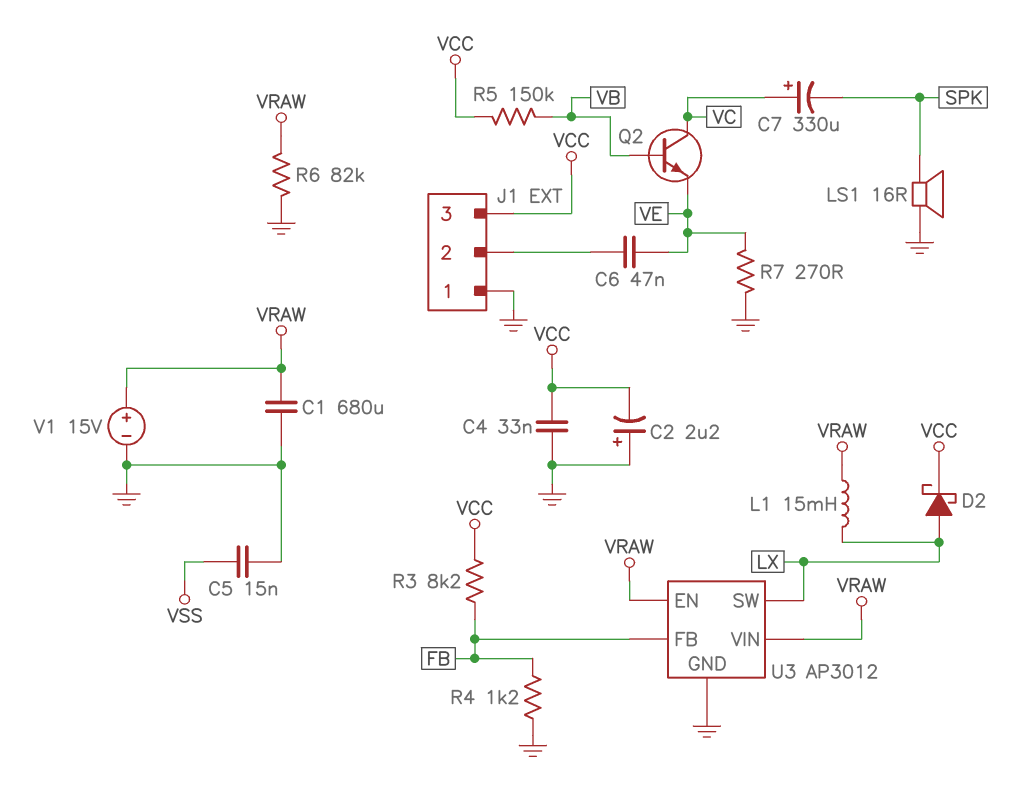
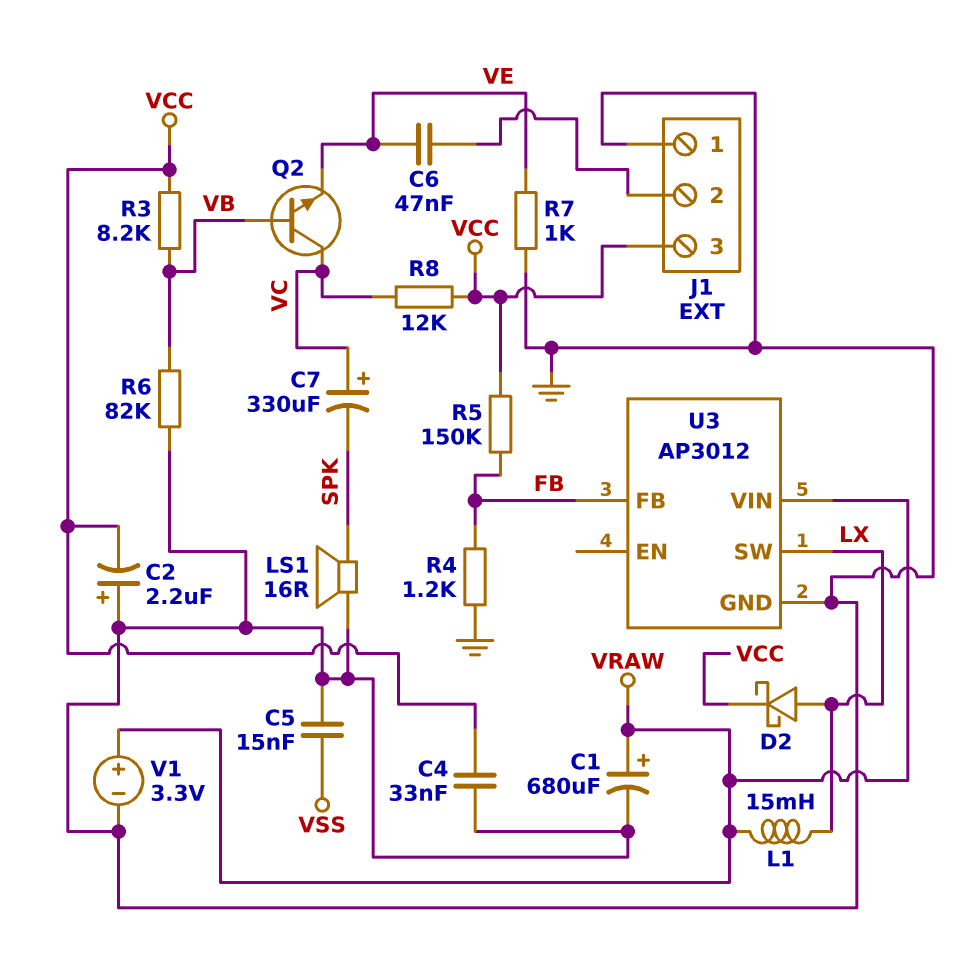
C1: 680uF (GND, VRAW) -> 680uF (plus VRAW, minus GND)
R3: 8.2k (FB, VCC) -> 8.2k (VB, VCC)
R5: 150k (VB, VCC) -> 150k (FB, VCC)
R6: 82k (GND, VRAW) -> 82k (GND, VB)
R7: 270 (GND, VE) -> 1k (GND, VE)
R8: none -> 12k (VC, VCC)
U3 pin EN: VRAW -> none
V1: 15V (plus VRAW, minus GND) -> 3.3V (plus VRAW, minus GND)

